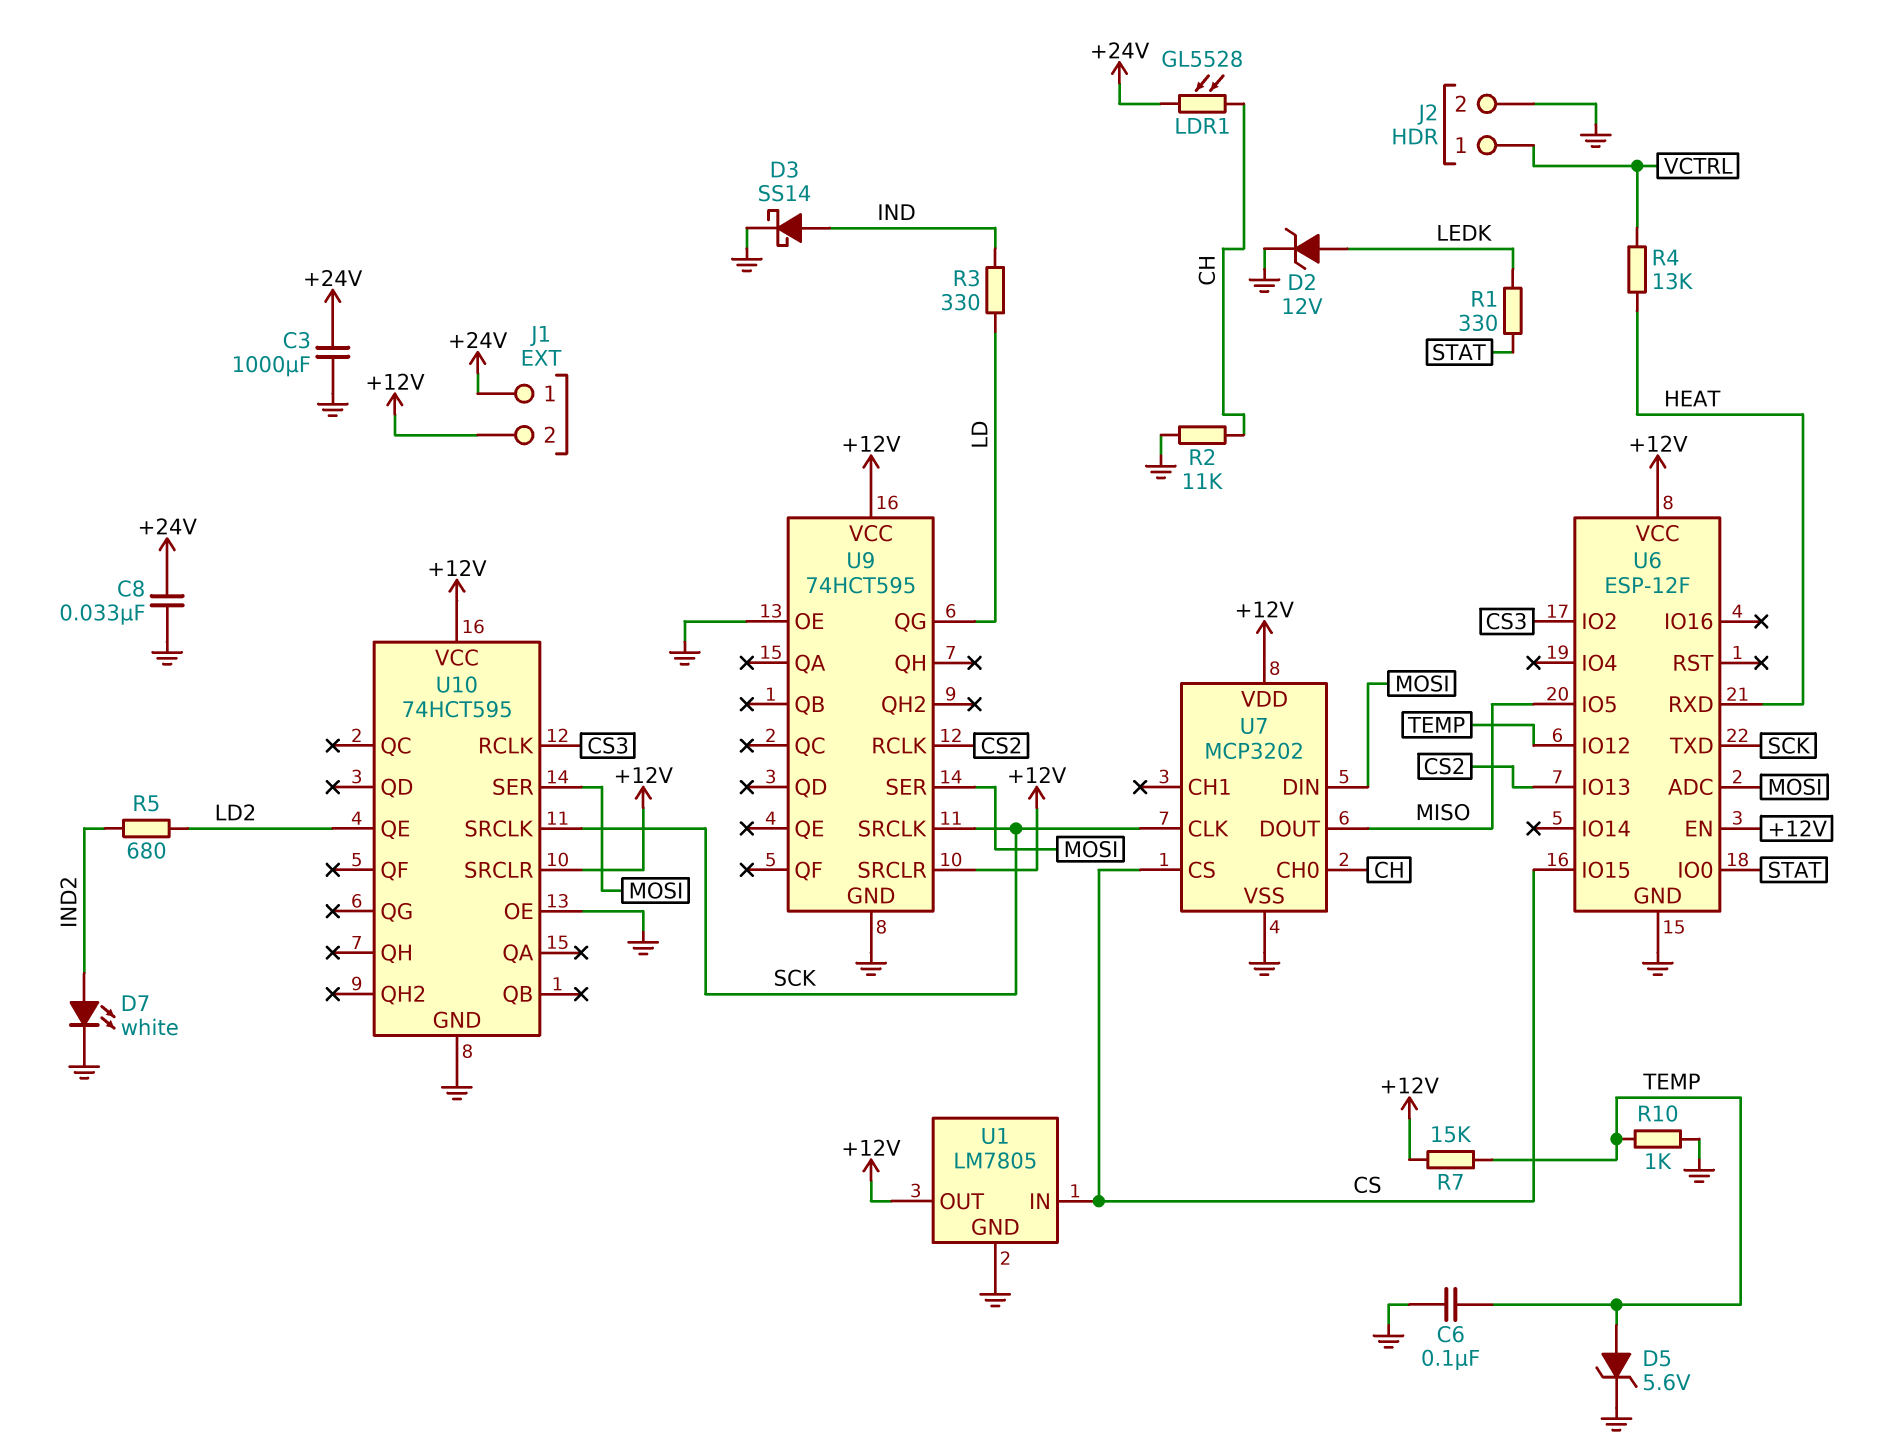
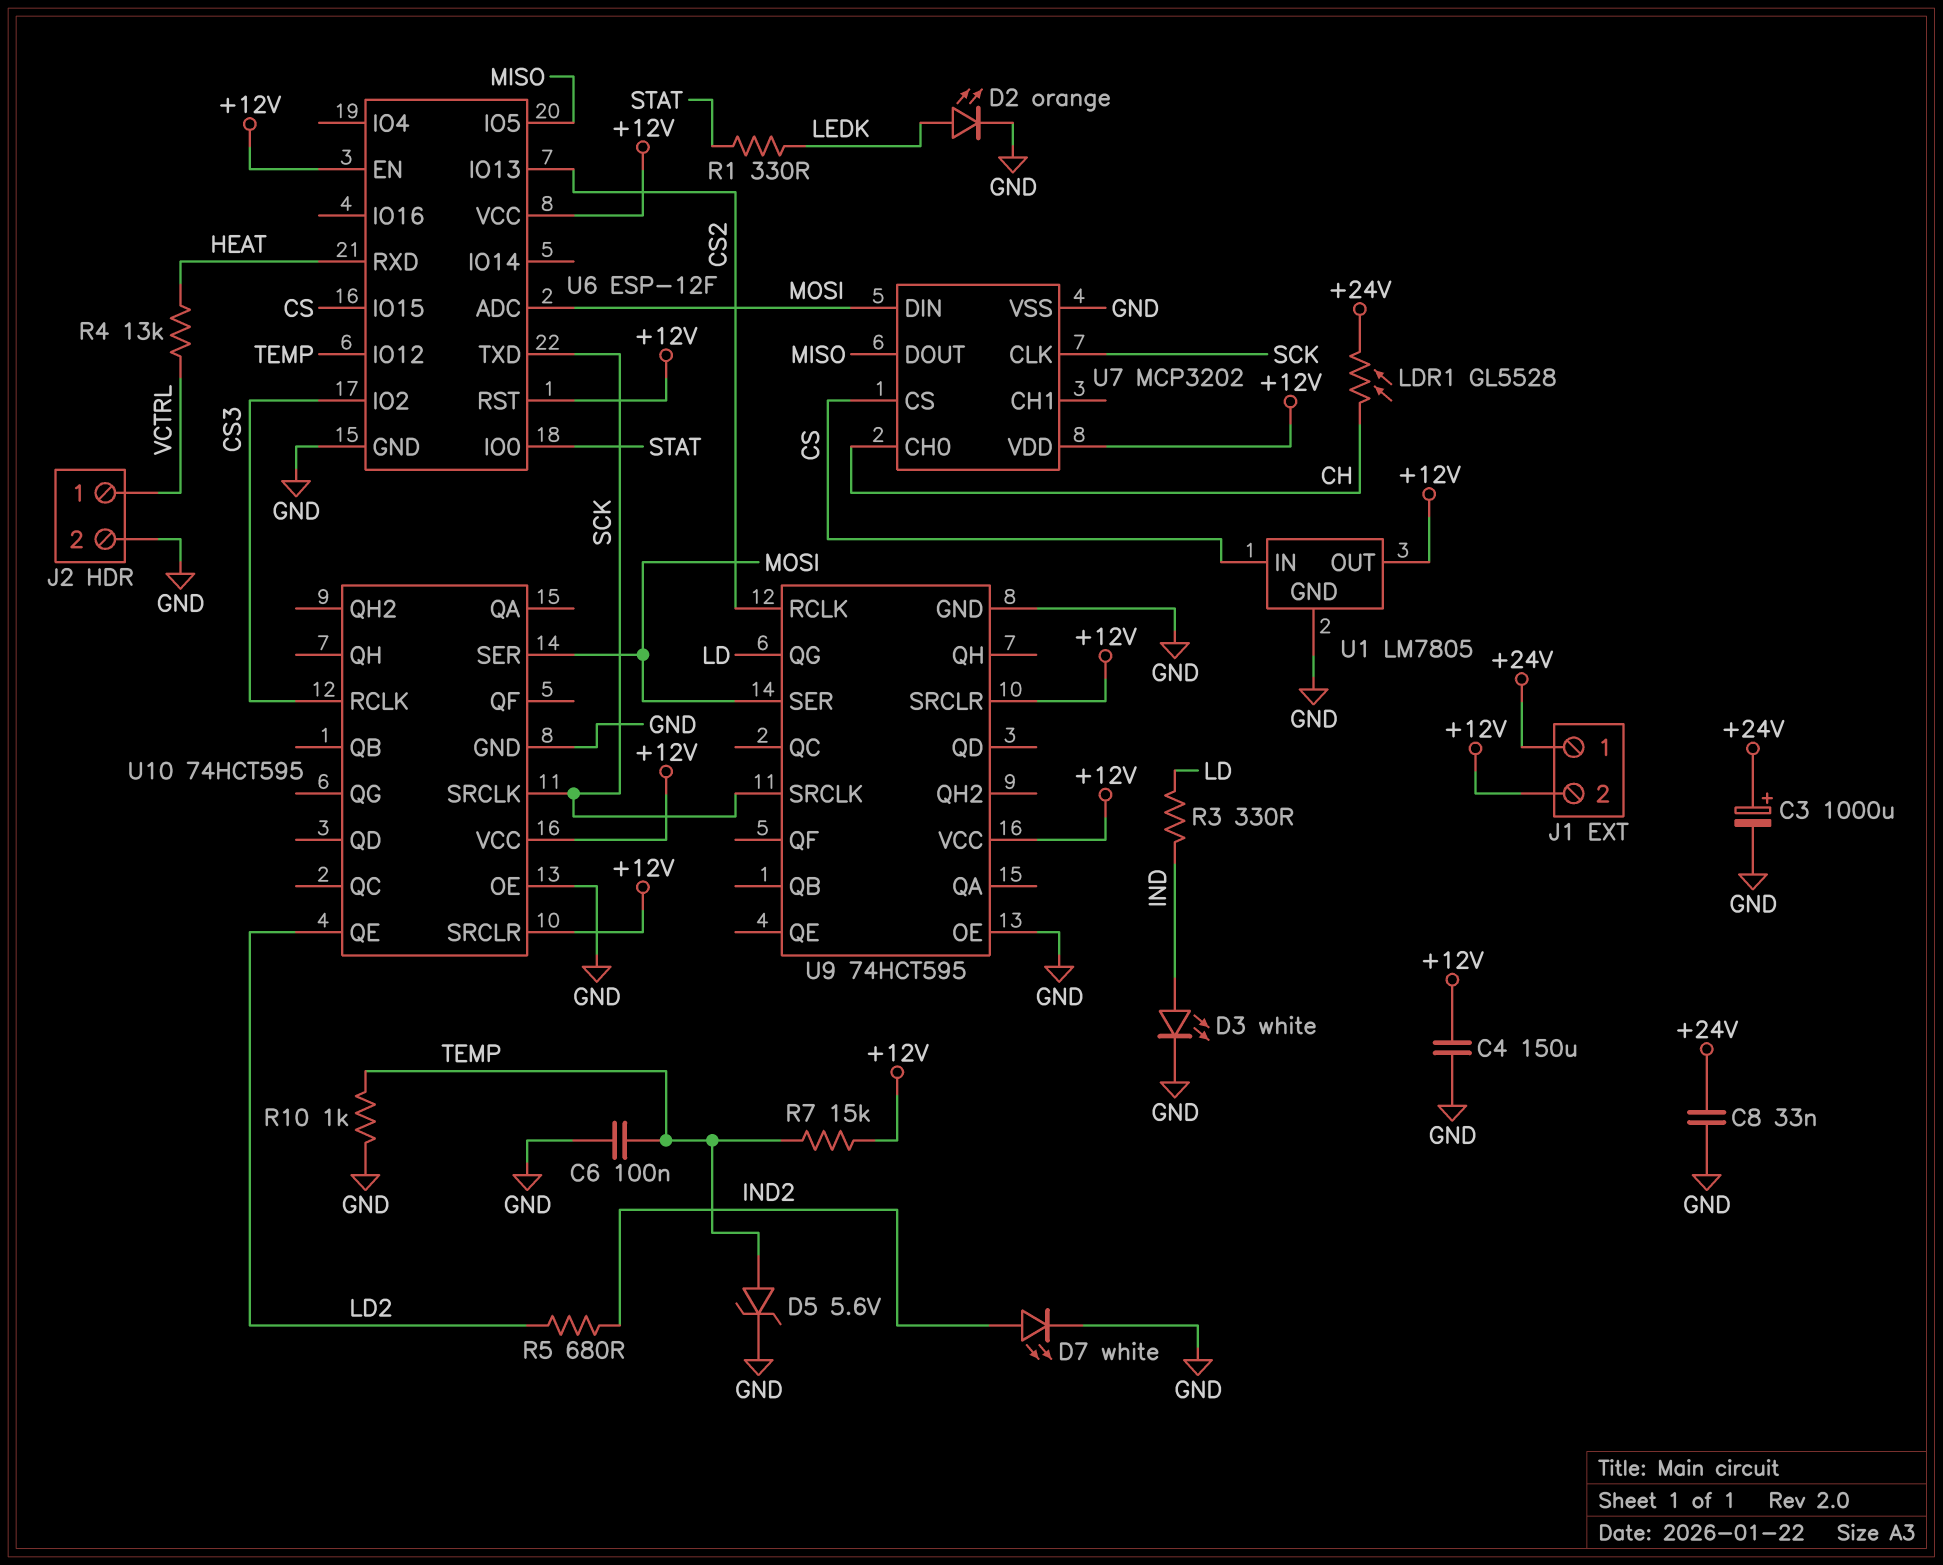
C3: 1000uF (+24V, GND) -> 1000uF (plus +24V, minus GND)
C4: none -> 150uF (+12V, GND)
D2: zener 12V (A LEDK, K GND) -> LED orange (A LEDK, K GND)
D3: schottky SS14 (A IND, K GND) -> LED white (A IND, K GND)
R2: 11k (CH, GND) -> none
U6 pin RST: none -> +12V

